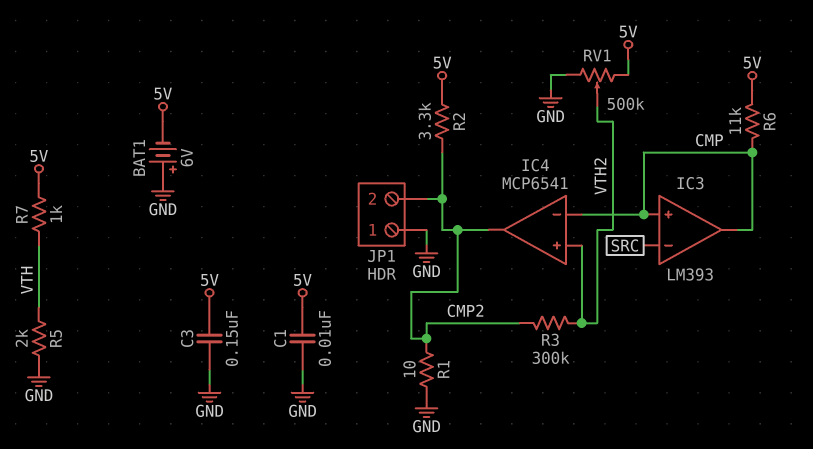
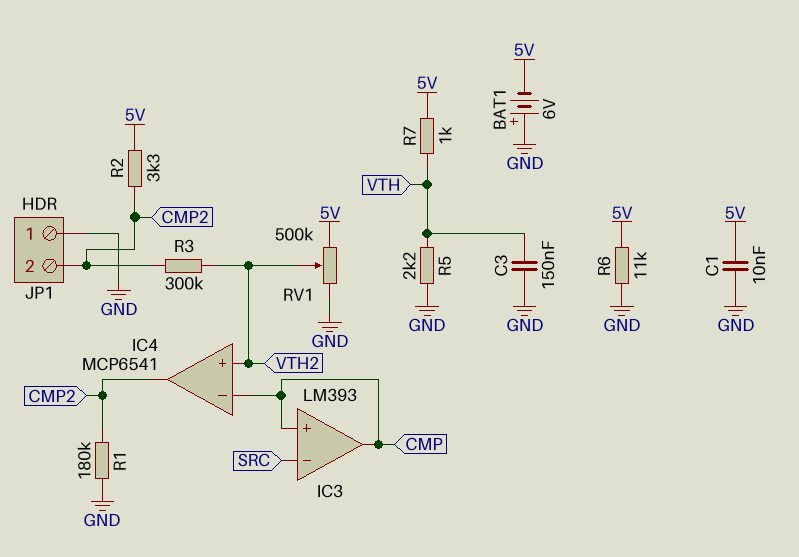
C3: 150nF (5V, GND) -> 150nF (GND, VTH)
R1: 10 (CMP2, GND) -> 180k (CMP2, GND)
R5: 2k (GND, VTH) -> 2.2k (GND, VTH)
R6: 11k (5V, CMP) -> 11k (5V, GND)

